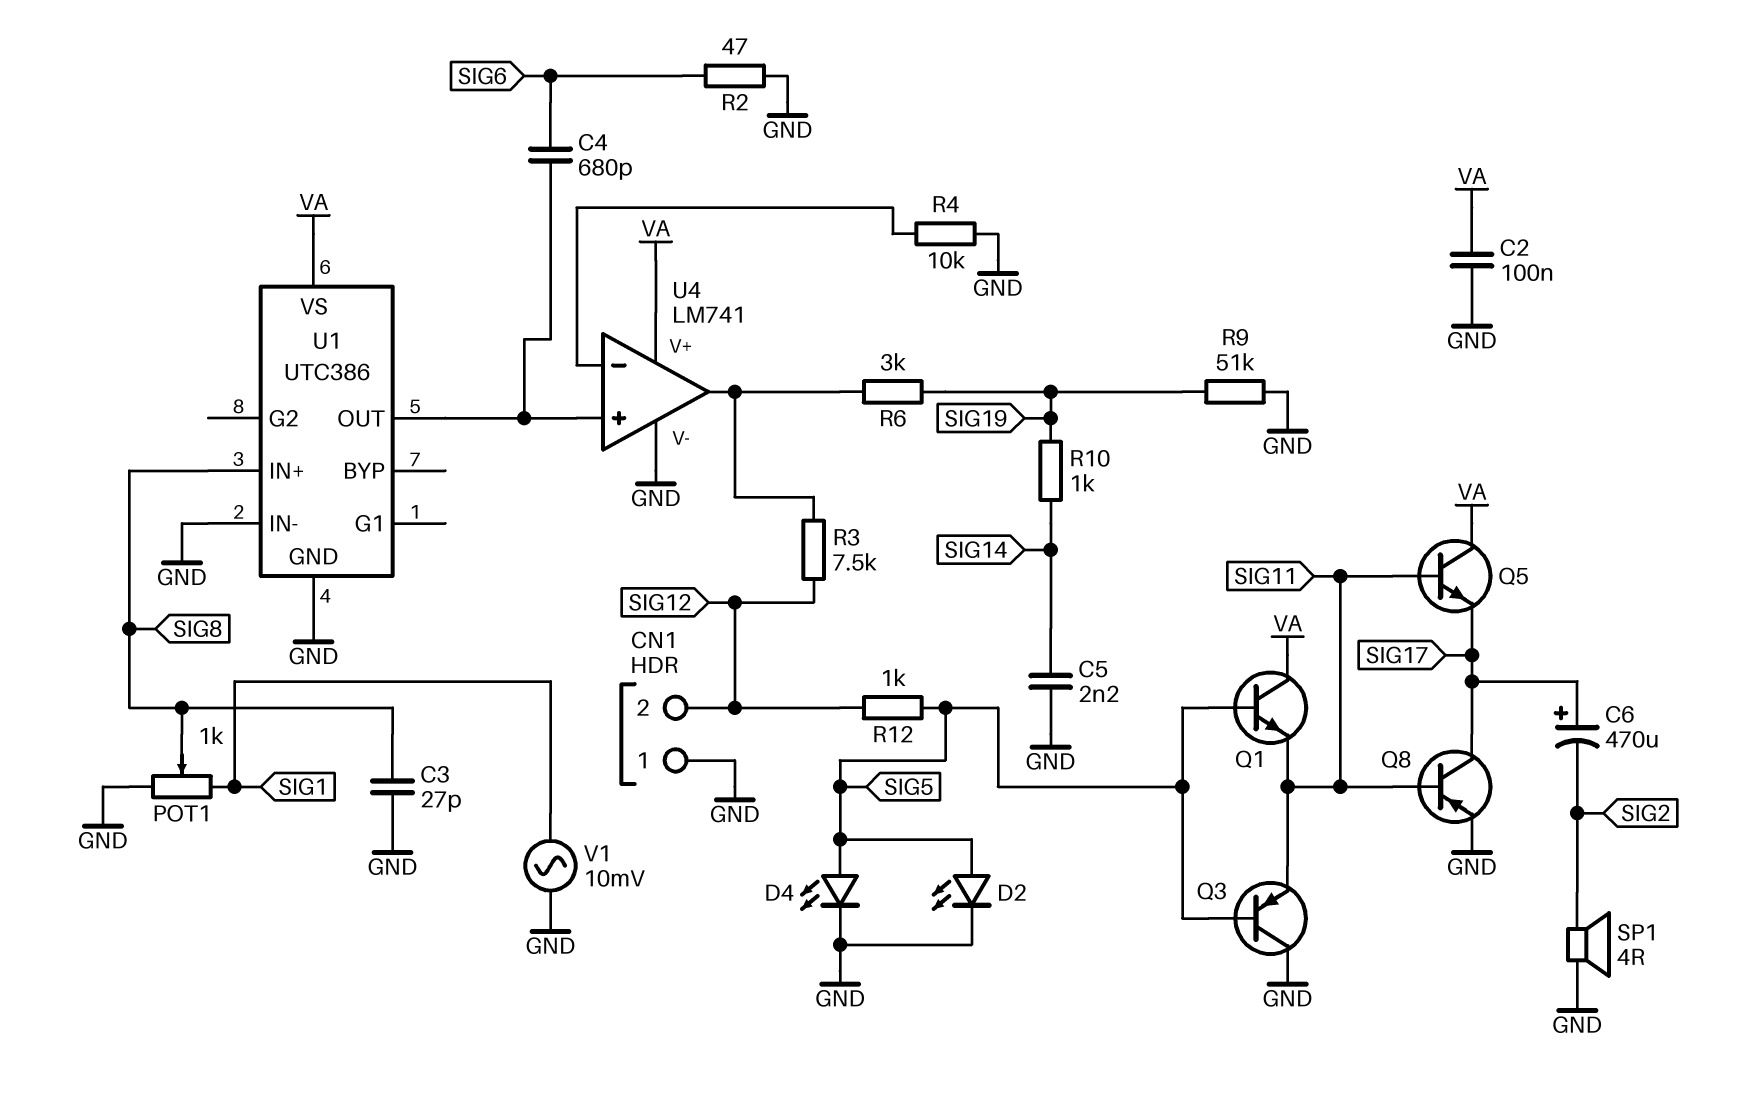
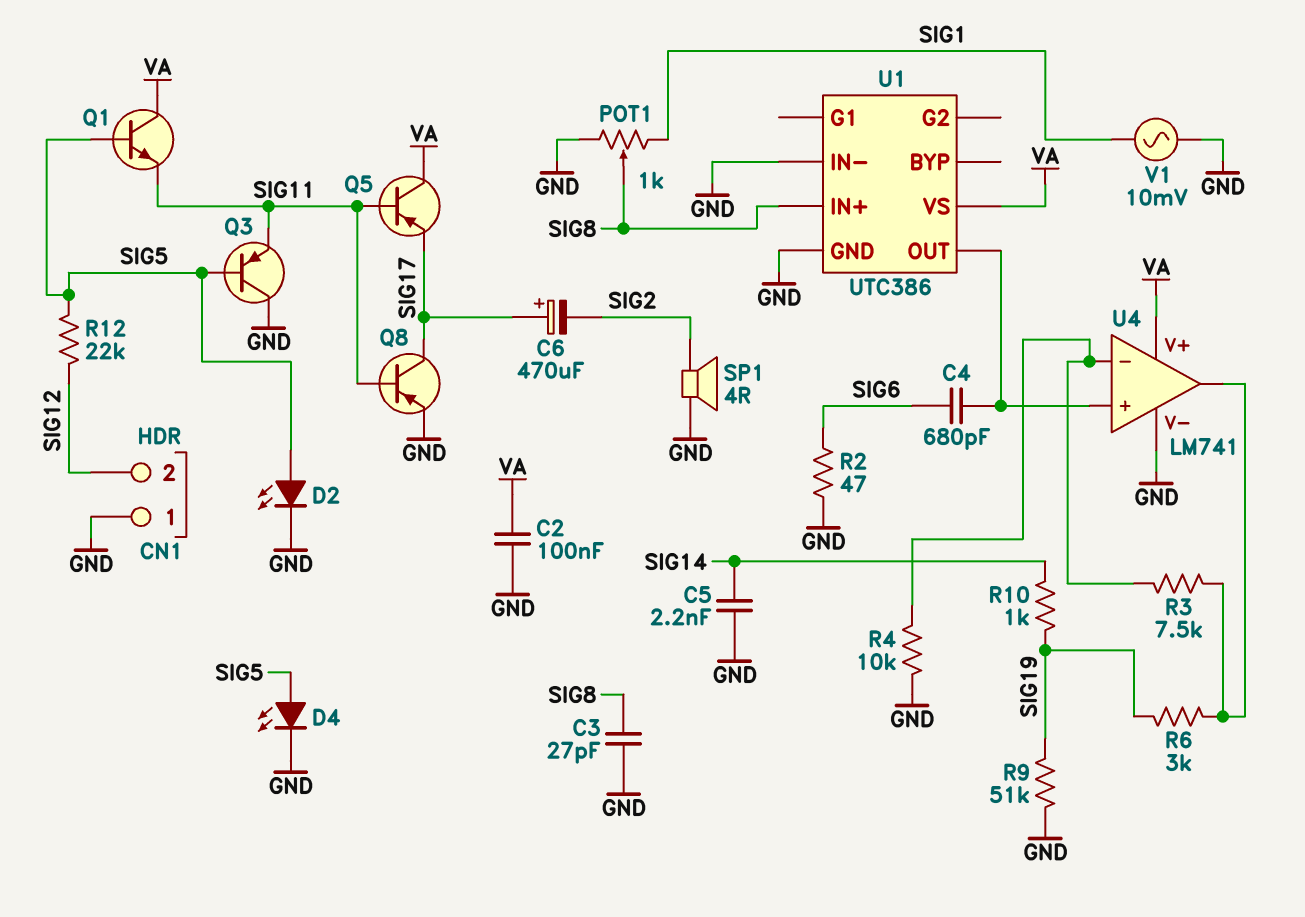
Q5: NPN (B SIG11, C VA, E SIG17) -> PNP (B SIG11, C VA, E SIG17)
R3: 7.5k (SIG12, U4/out) -> 7.5k (U4/in-, U4/out)
R12: 1k (SIG5, SIG12) -> 22k (SIG5, SIG12)

